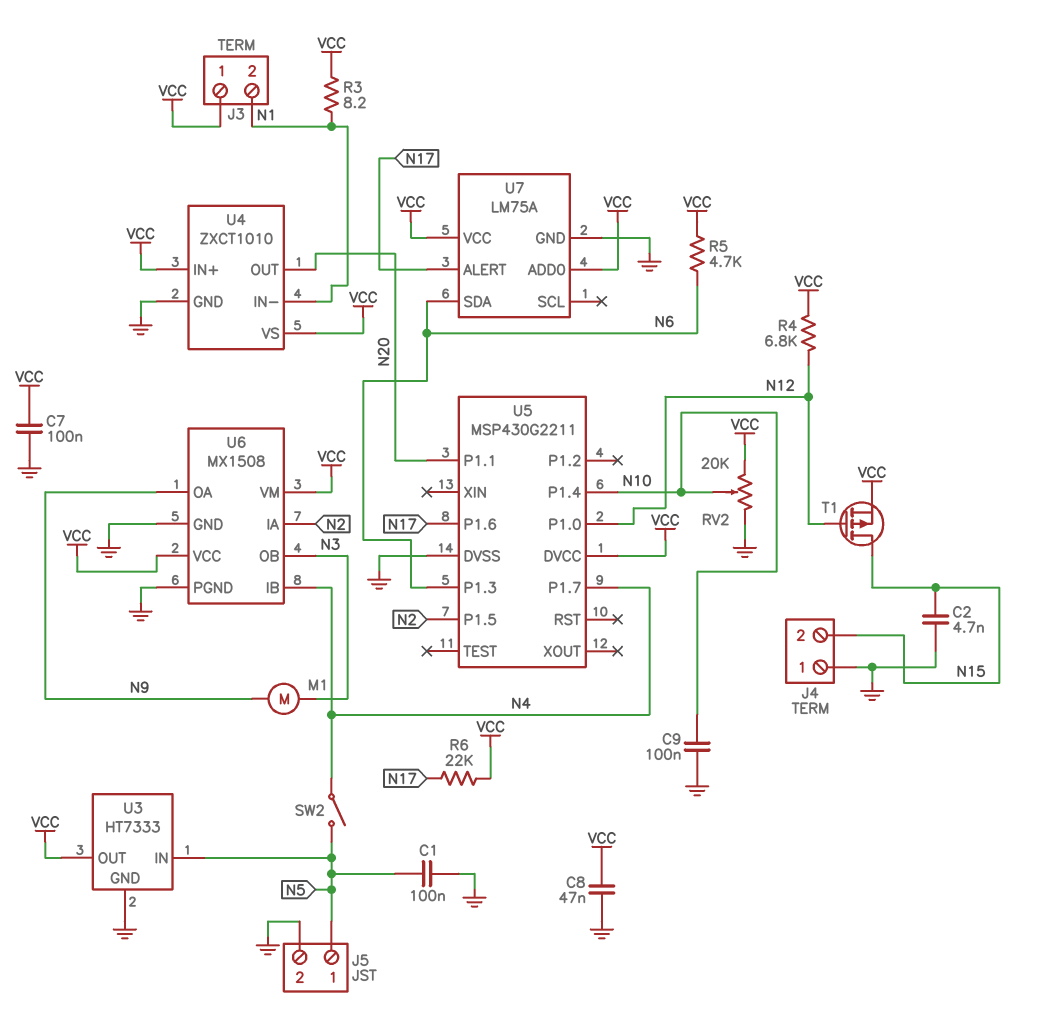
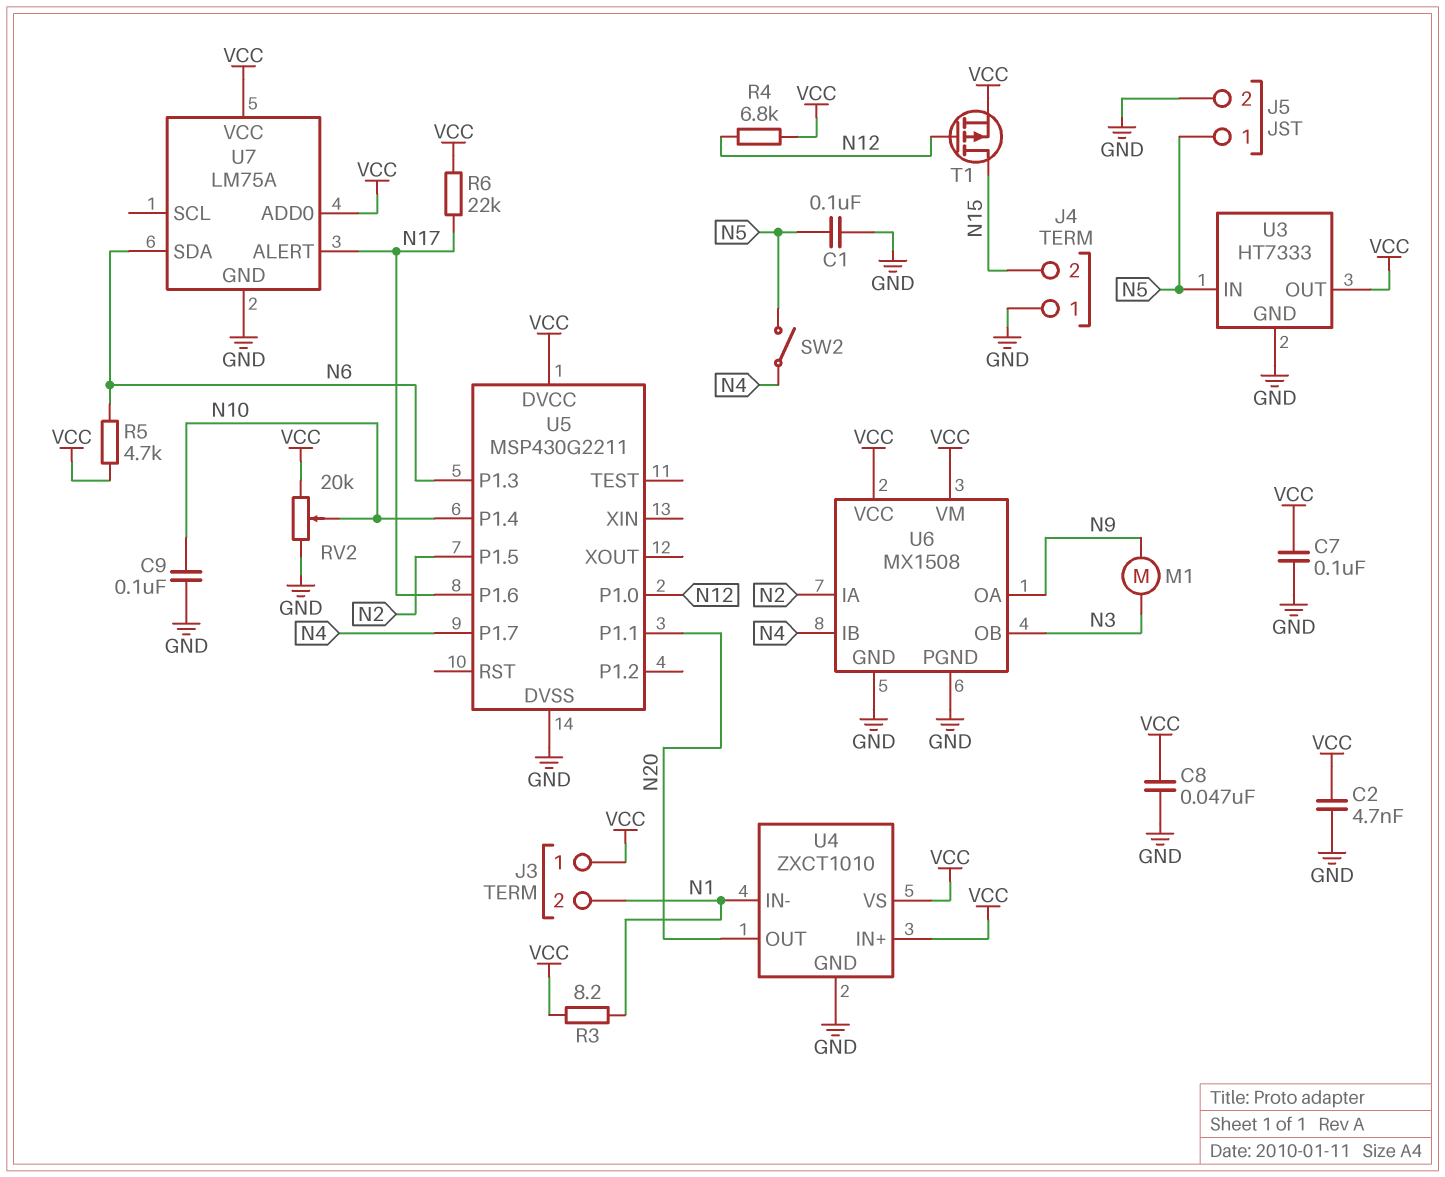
C2: 4.7nF (GND, N15) -> 4.7nF (GND, VCC)

